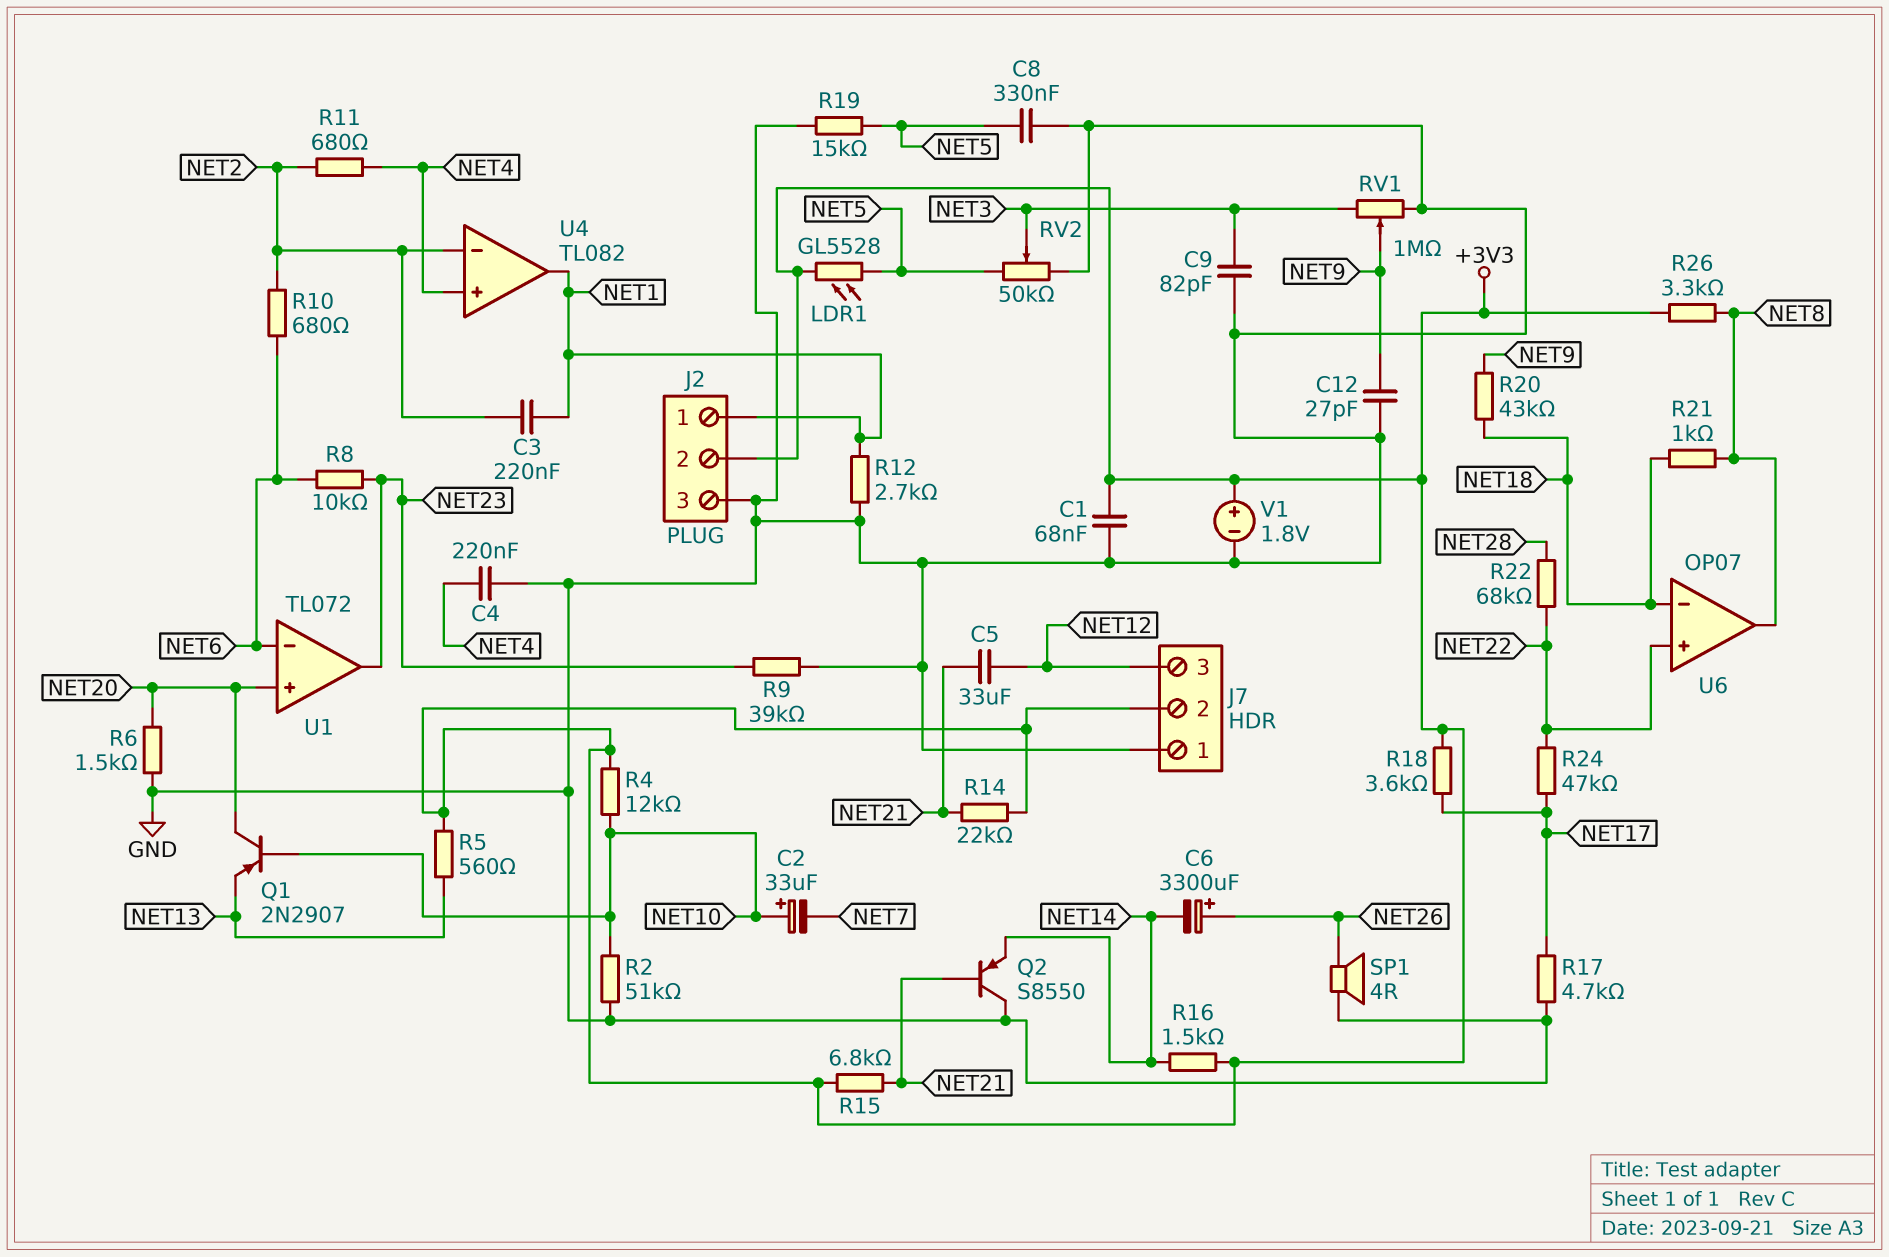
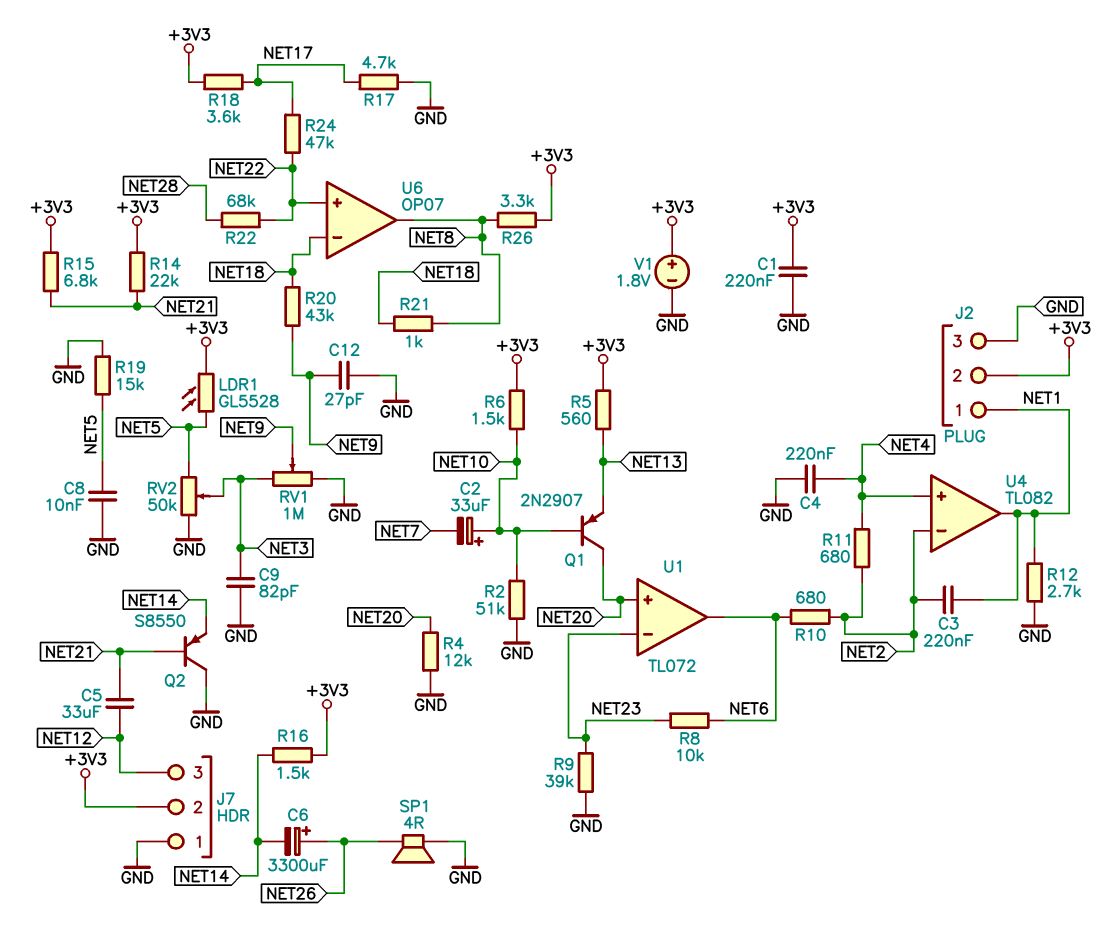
C1: 68nF (+3V3, GND) -> 220nF (+3V3, GND)
C8: 330nF (GND, NET5) -> 10nF (GND, NET5)
R4: 12k (+3V3, NET10) -> 12k (GND, NET20)
R6: 1.5k (GND, NET20) -> 1.5k (+3V3, NET10)
U1 pin in-: NET6 -> NET23
U1 pin out: NET23 -> NET6

